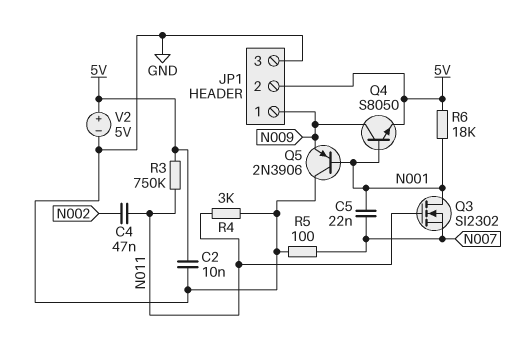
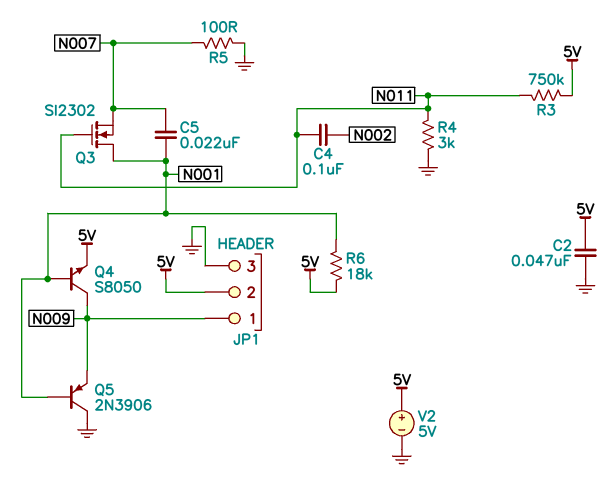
C2: 10nF (5V, GND) -> 47nF (5V, GND)
C4: 47nF (N002, N011) -> 100nF (N002, N011)

